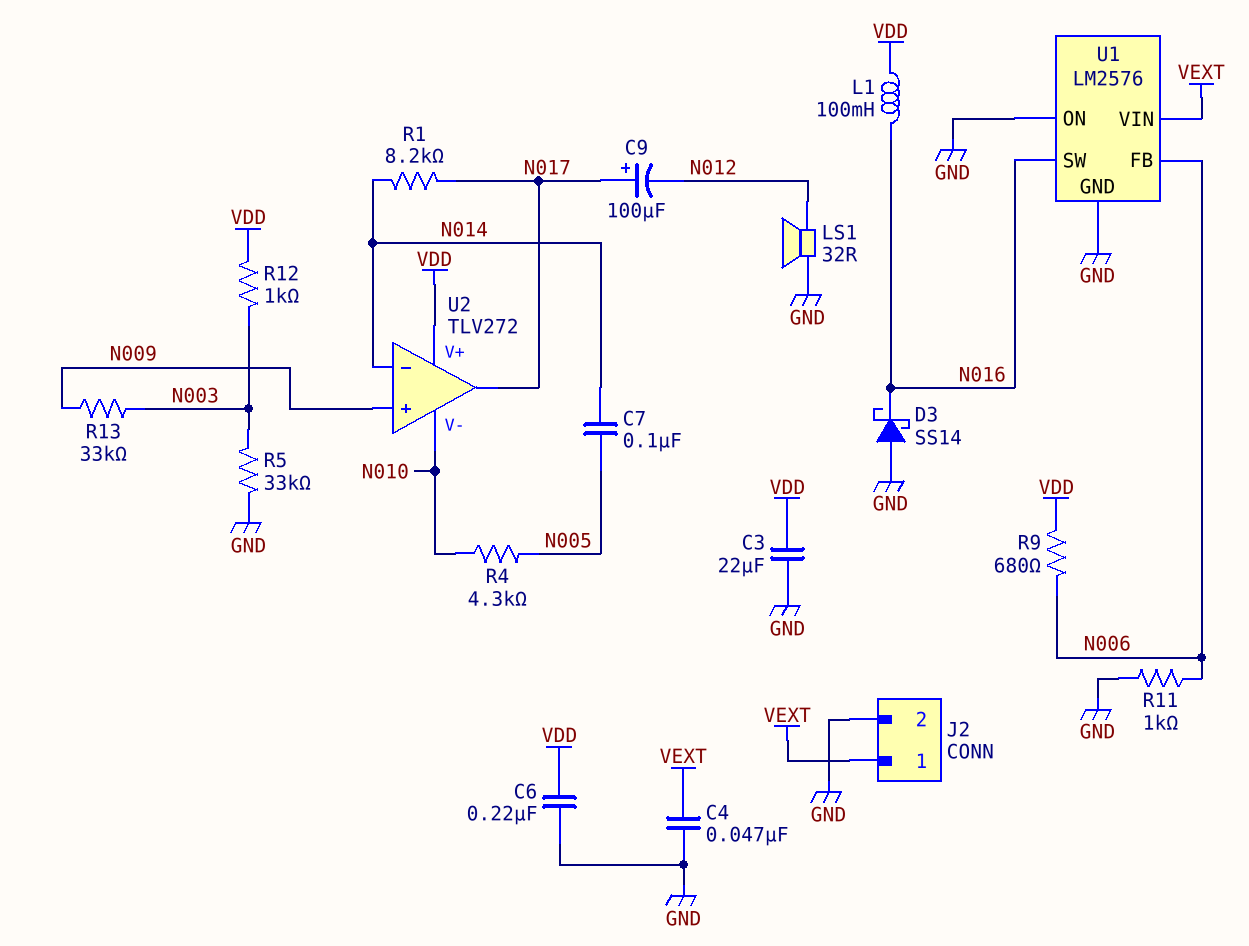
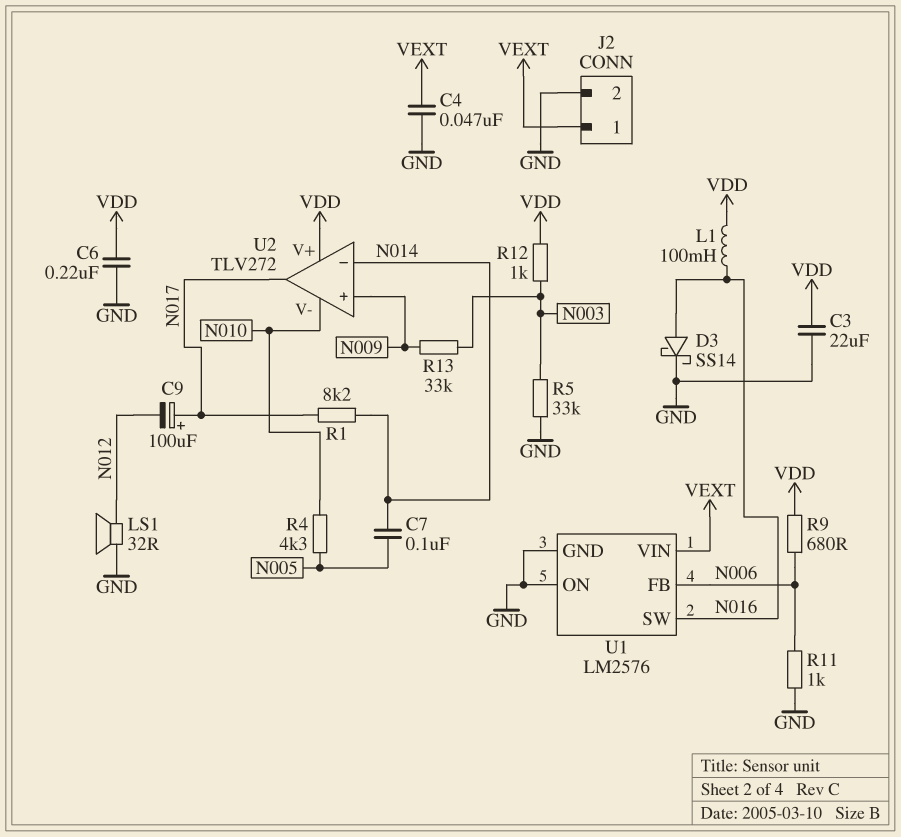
D3: schottky SS14 (A GND, K N016) -> schottky SS14 (A N016, K GND)

